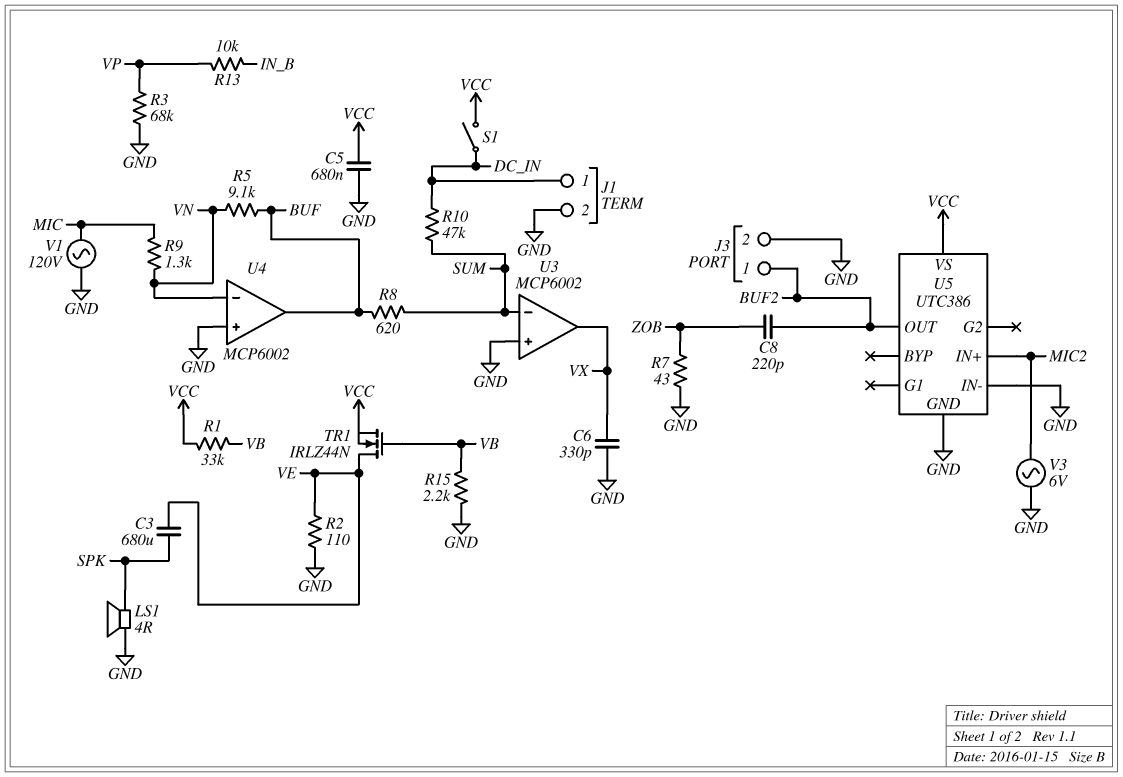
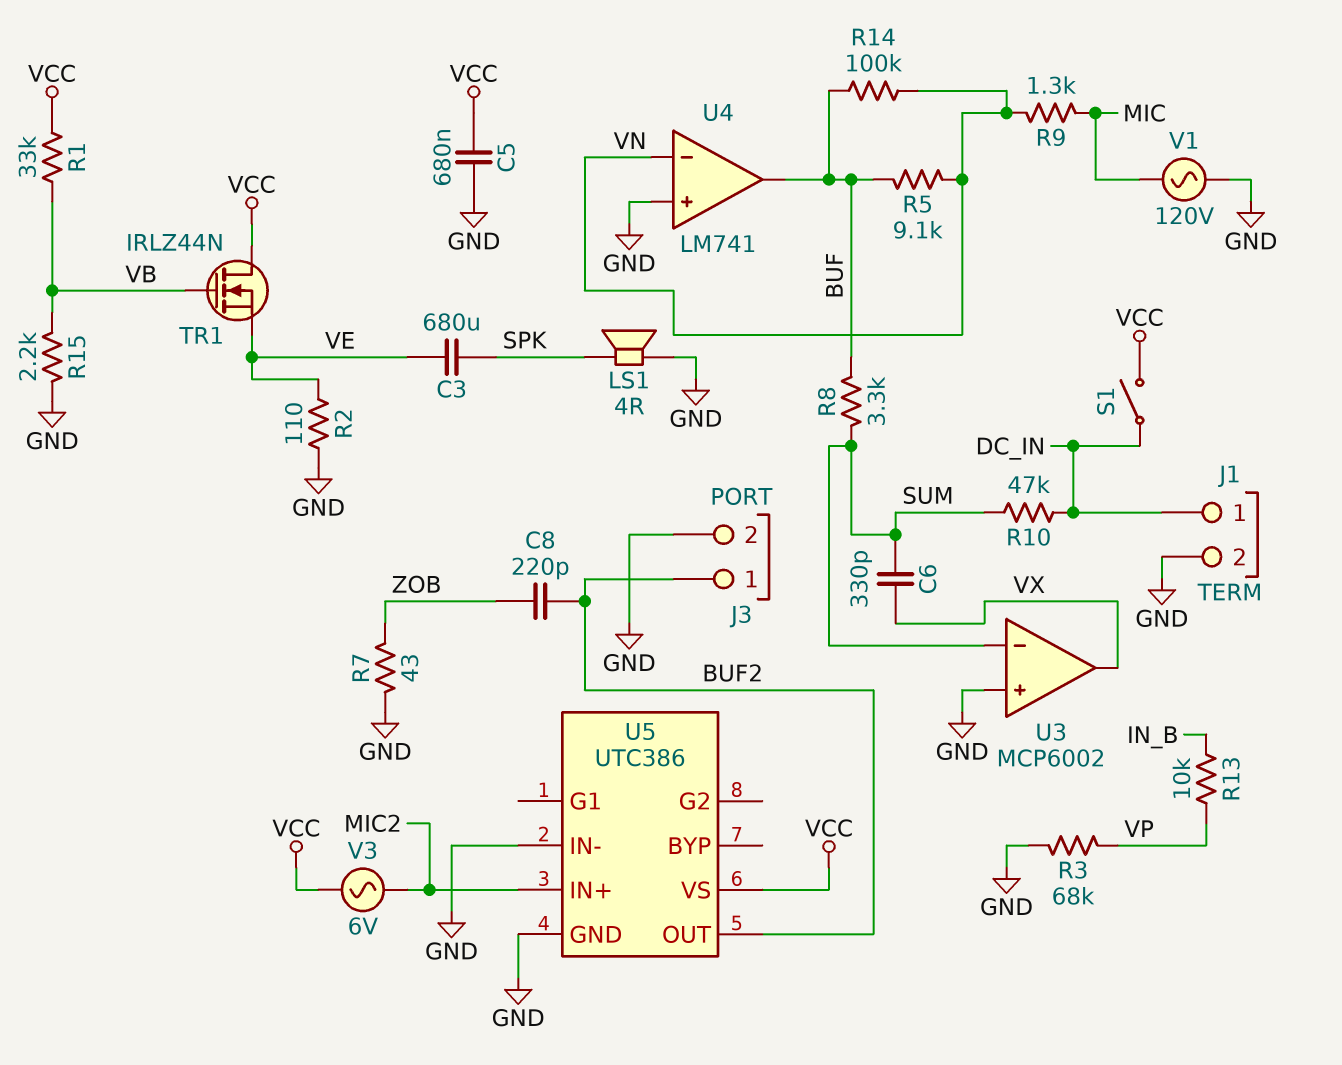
C6: 330pF (GND, VX) -> 330pF (SUM, VX)
R8: 620 (BUF, SUM) -> 3.3k (BUF, SUM)
R14: none -> 100k (BUF, VN)
TR1: NMOS IRLZ44N (G VB, D VE, S VCC) -> NMOS IRLZ44N (G VB, D VCC, S VE)
U4: MCP6002 -> LM741
V3: AC 6V (GND, MIC2) -> AC 6V (MIC2, VCC)

